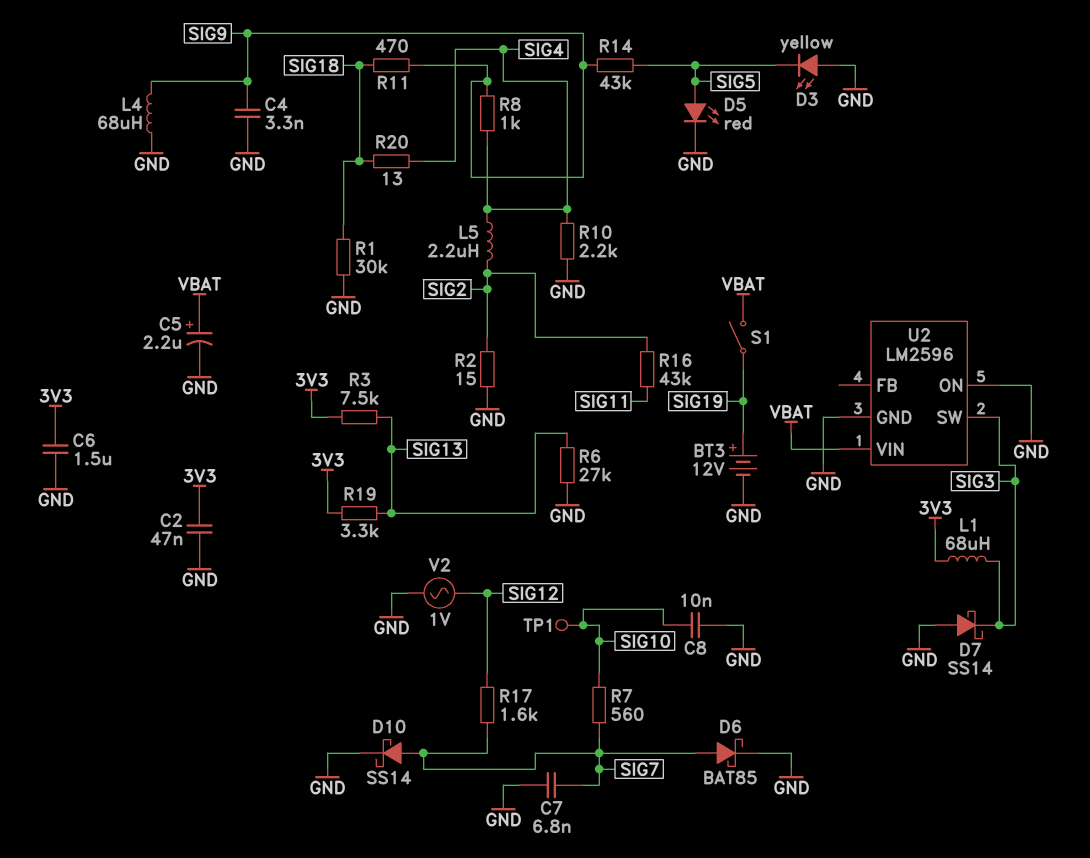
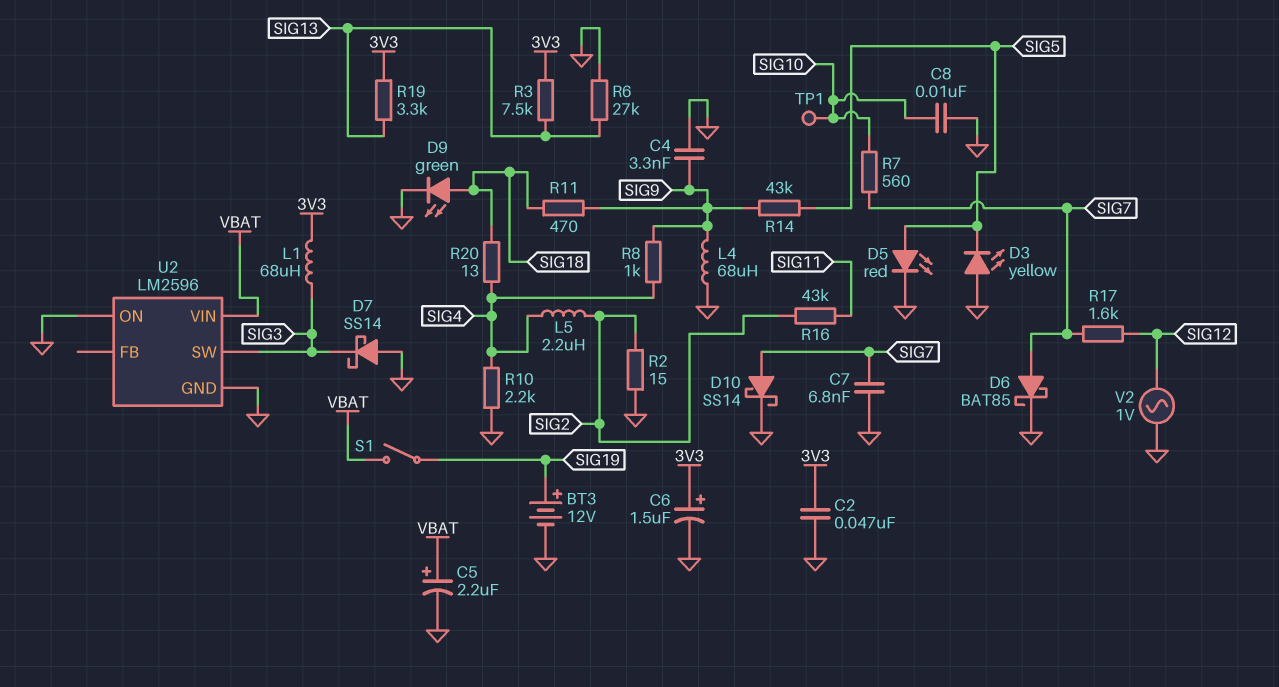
C6: 1.5uF (3V3, GND) -> 1.5uF (plus 3V3, minus GND)
D9: none -> LED green (A SIG18, K GND)
R1: 30k (GND, SIG18) -> none

